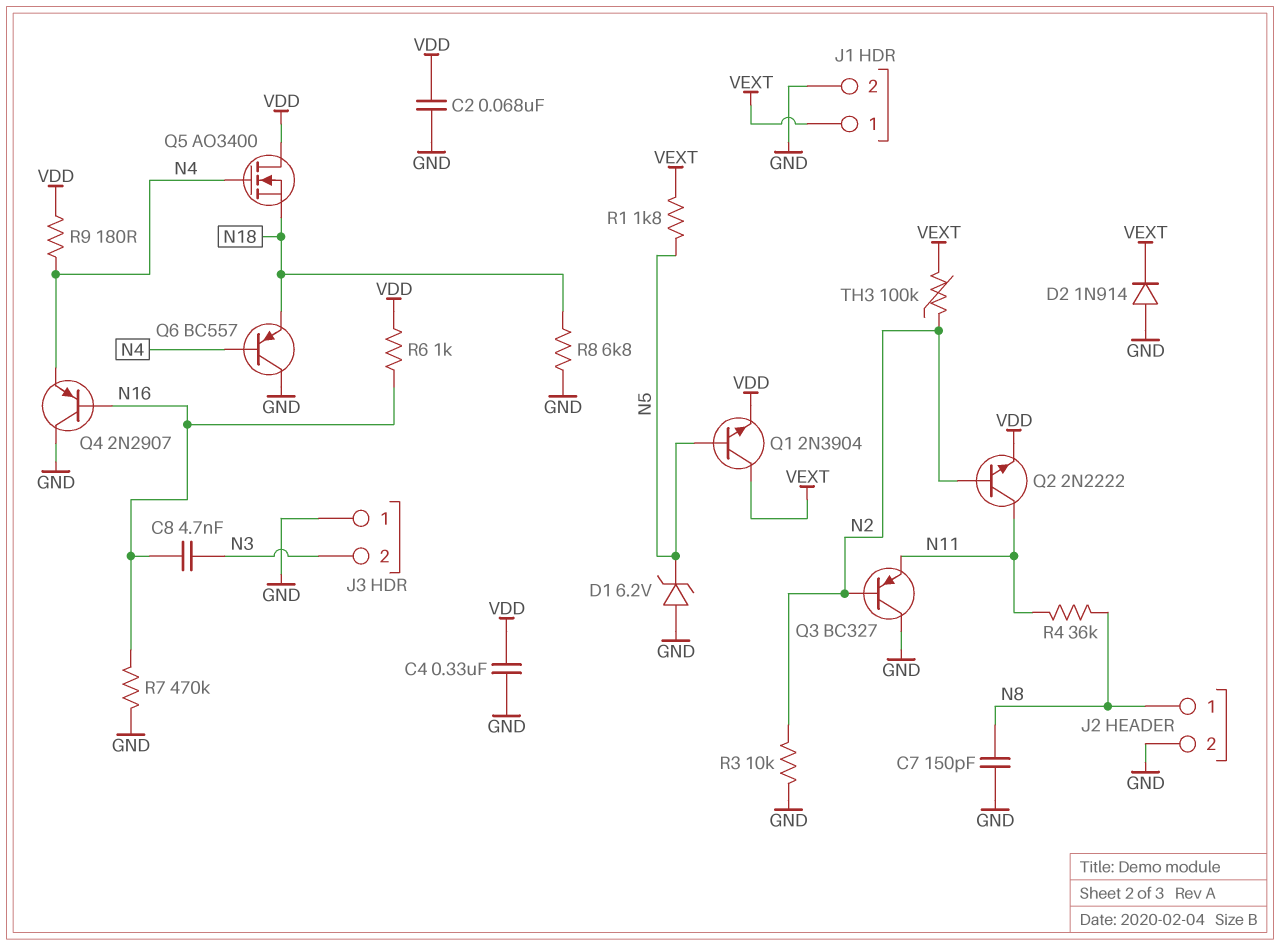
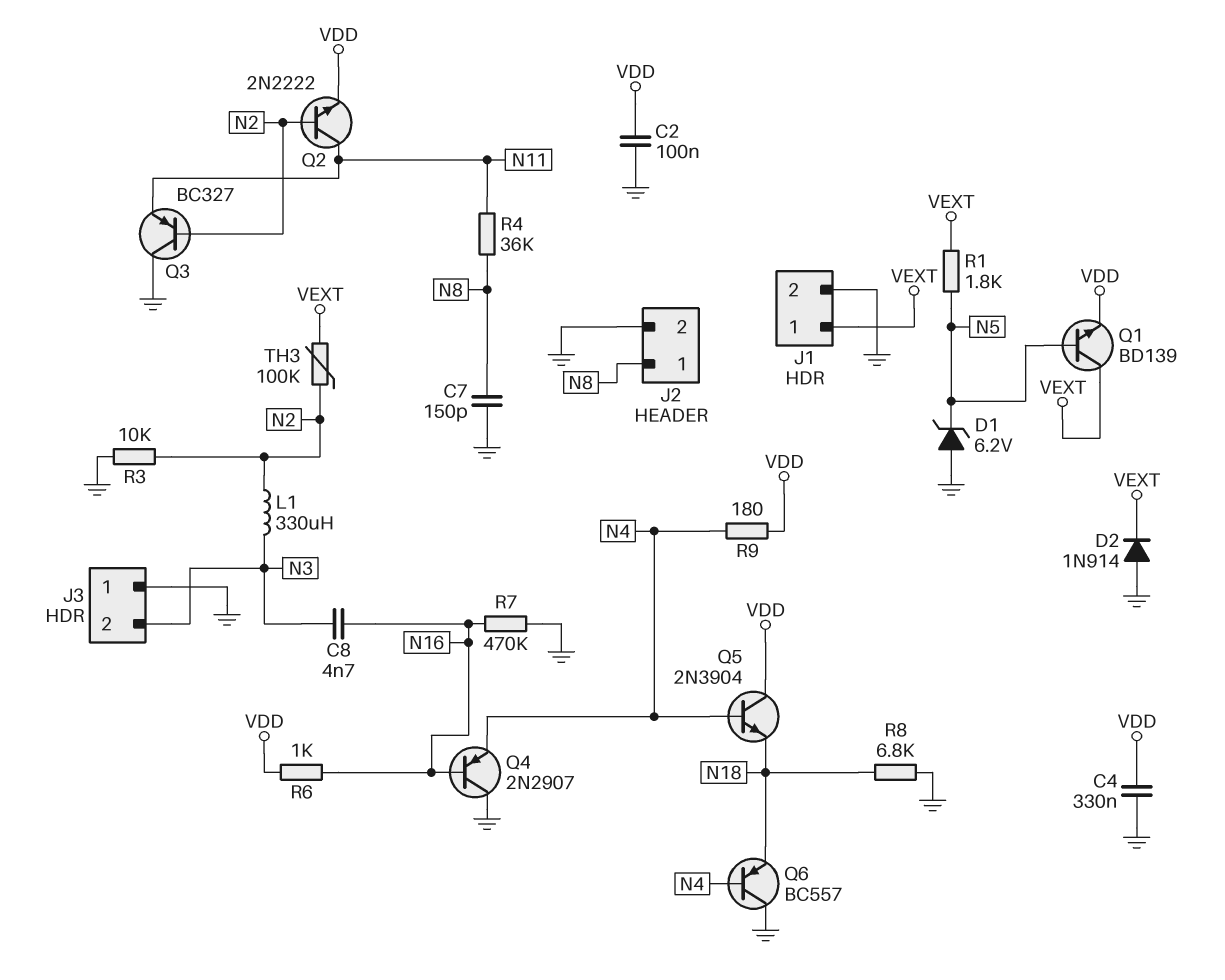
C2: 68nF (GND, VDD) -> 100nF (GND, VDD)
L1: none -> 330uH (N2, N3)
Q1: NPN 2N3904 (B N5, C VEXT, E VDD) -> NPN BD139 (B N5, C VEXT, E VDD)
Q5: NMOS AO3400 (G N4, D VDD, S N18) -> NPN 2N3904 (B N4, C VDD, E N18)

